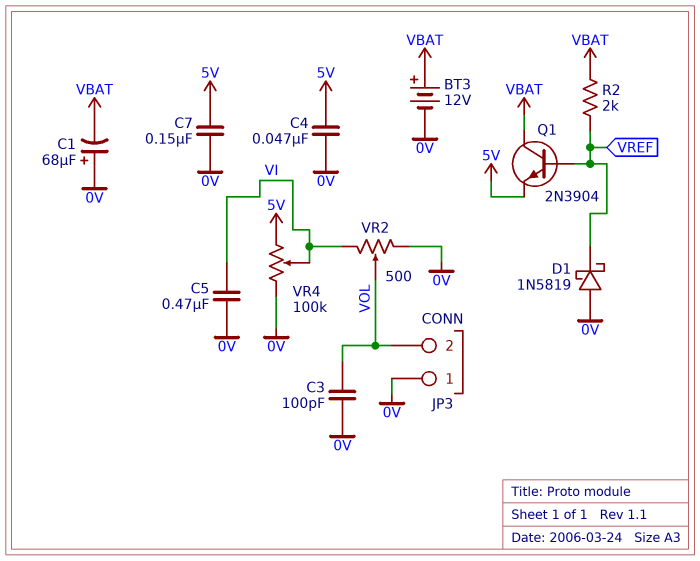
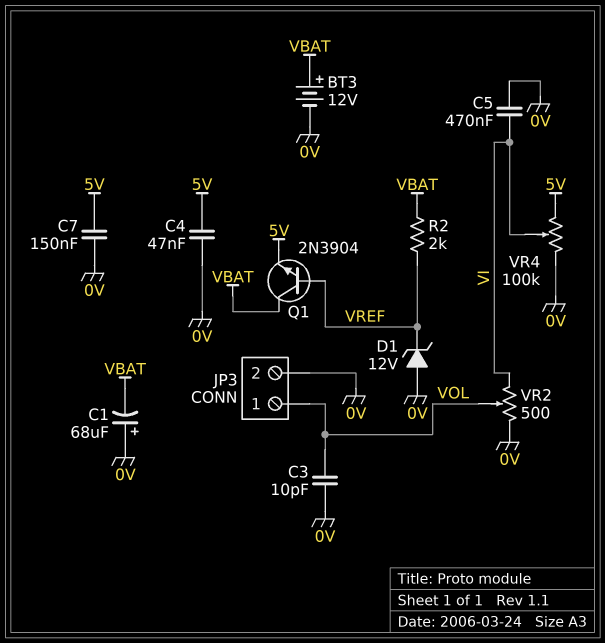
C3: 100pF (0V, VOL) -> 10pF (0V, VOL)
D1: schottky 1N5819 (A 0V, K VREF) -> zener 12V (A 0V, K VREF)
JP3 pin 1: 0V -> VOL
JP3 pin 2: VOL -> 0V

